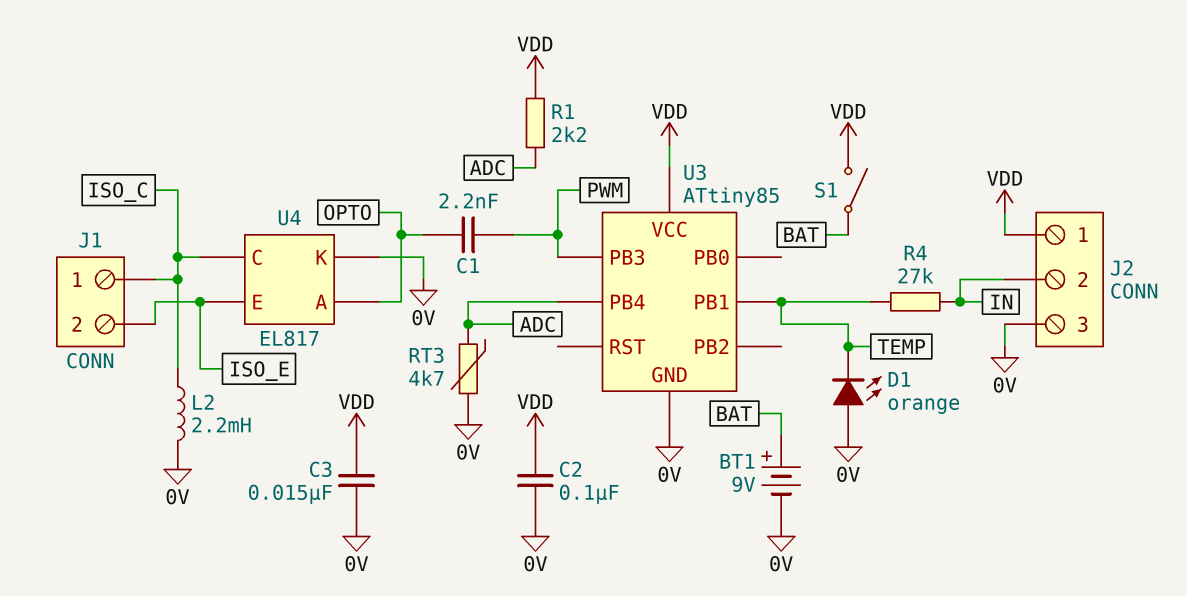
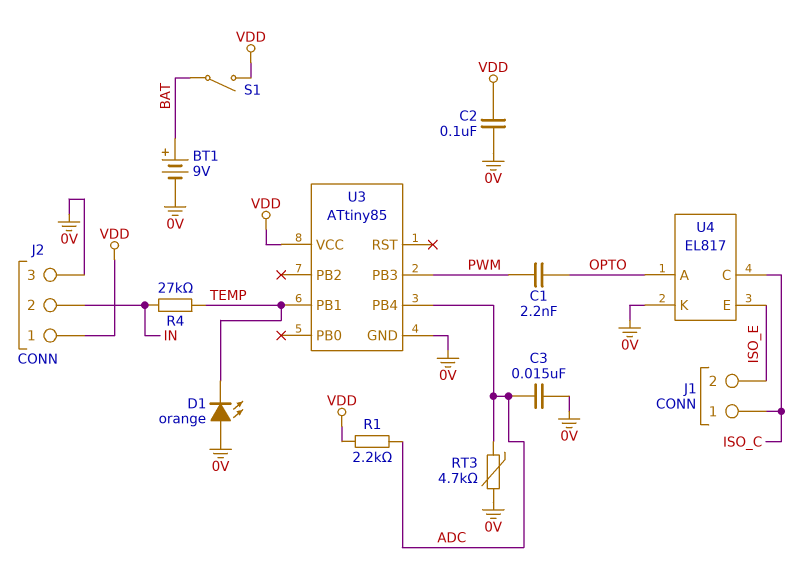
C3: 15nF (0V, VDD) -> 15nF (0V, ADC)
L2: 2.2mH (0V, ISO_C) -> none

